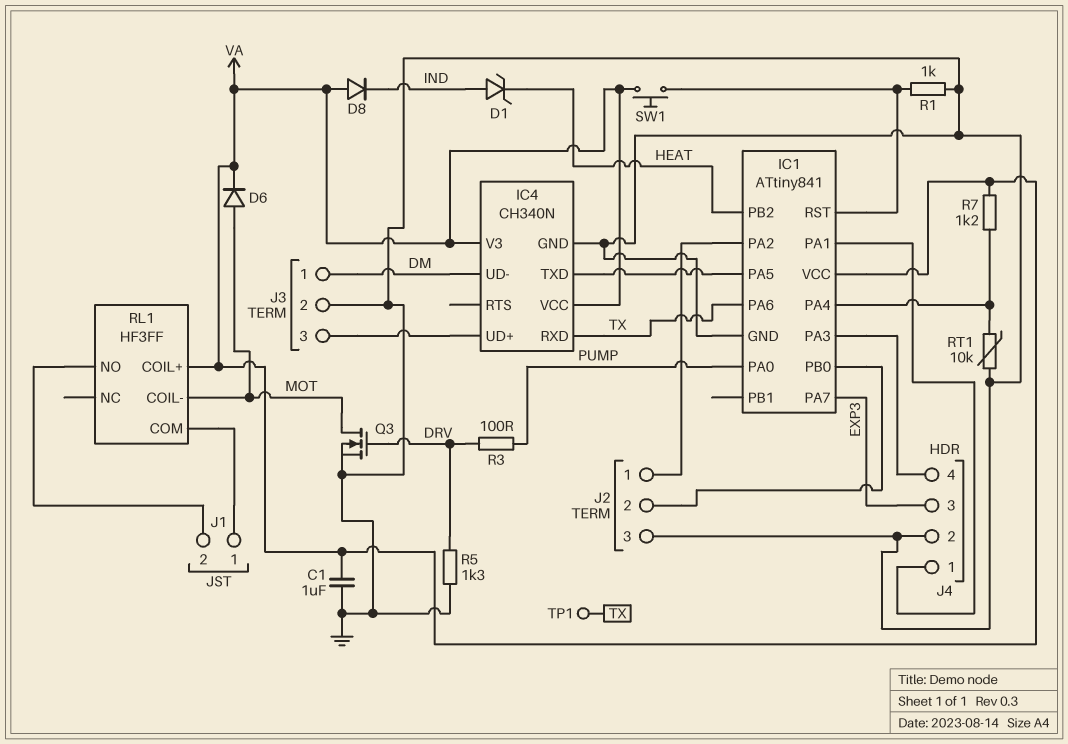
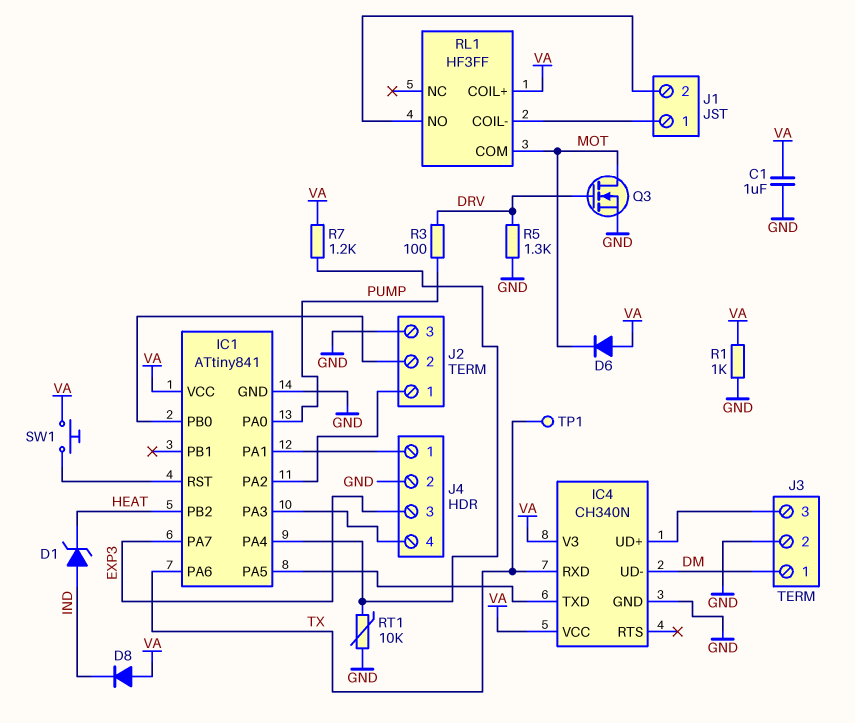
D6: diode (A MOT, K VA) -> diode (A VA, K MOT)
R1: 1k (GND, IC1/RST) -> 1k (GND, VA)
RL1 pin COIL-: MOT -> J1/1
RL1 pin COM: J1/1 -> MOT

